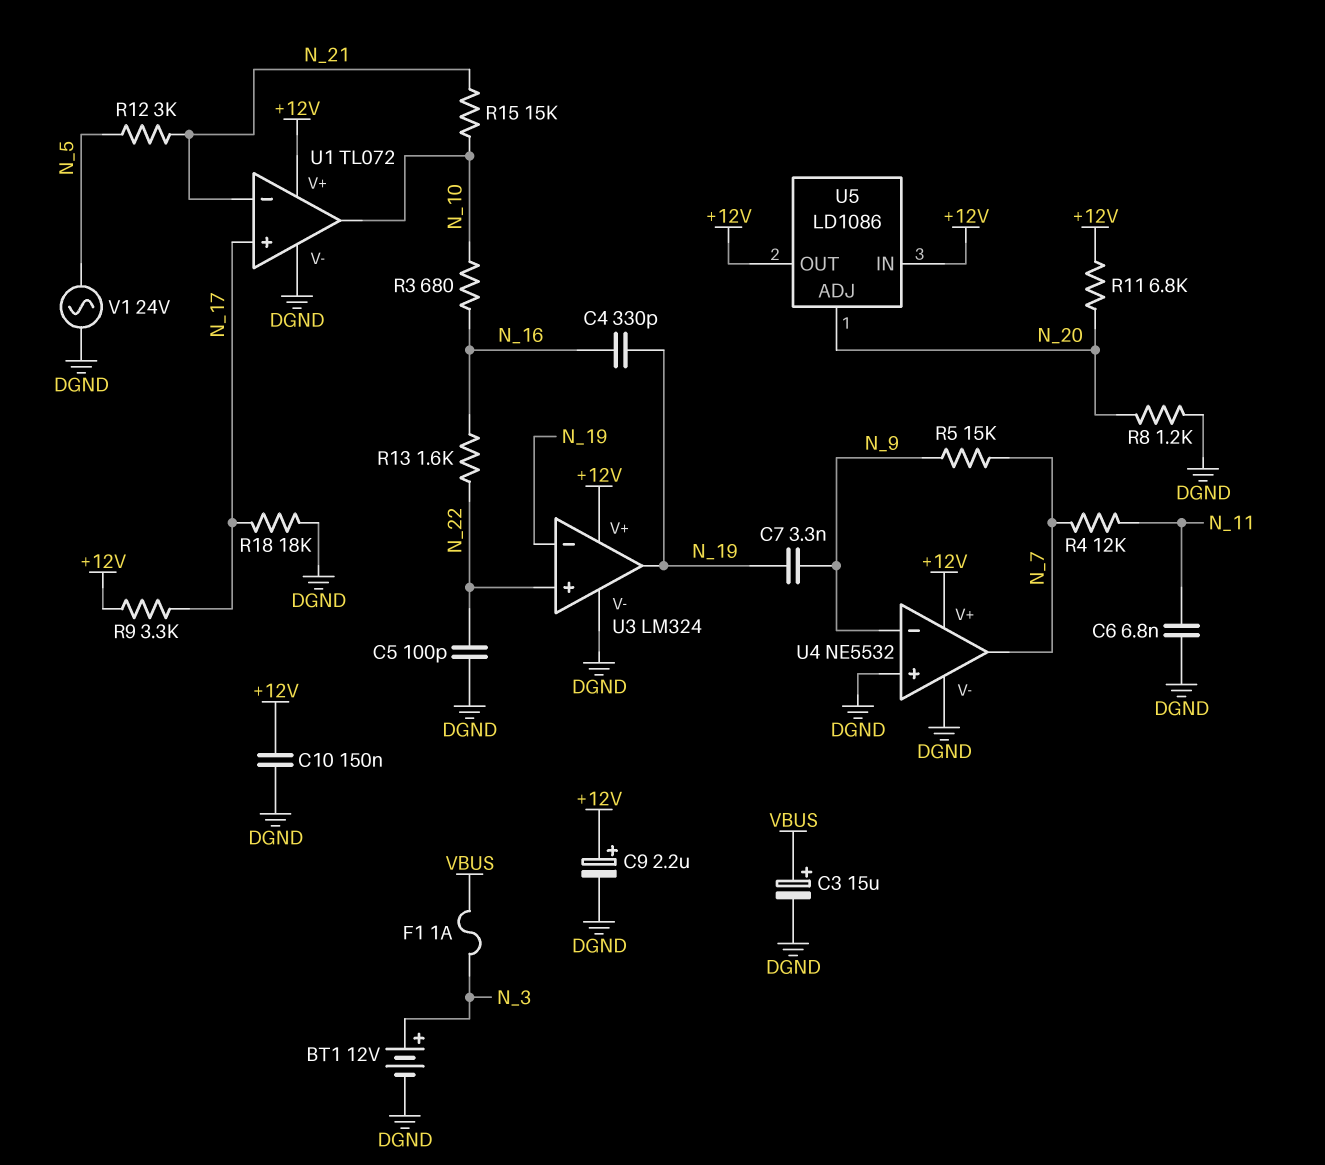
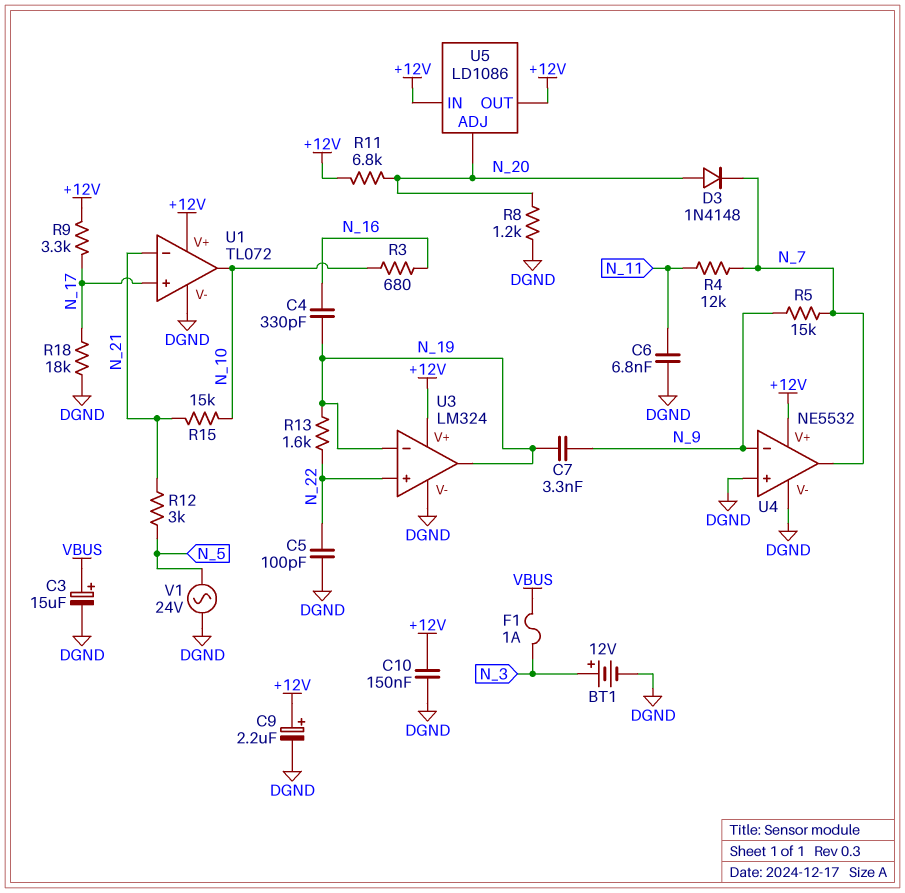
D3: none -> diode 1N4148 (A N_20, K N_7)
R13: 1.6k (N_16, N_22) -> 1.6k (N_19, N_22)

